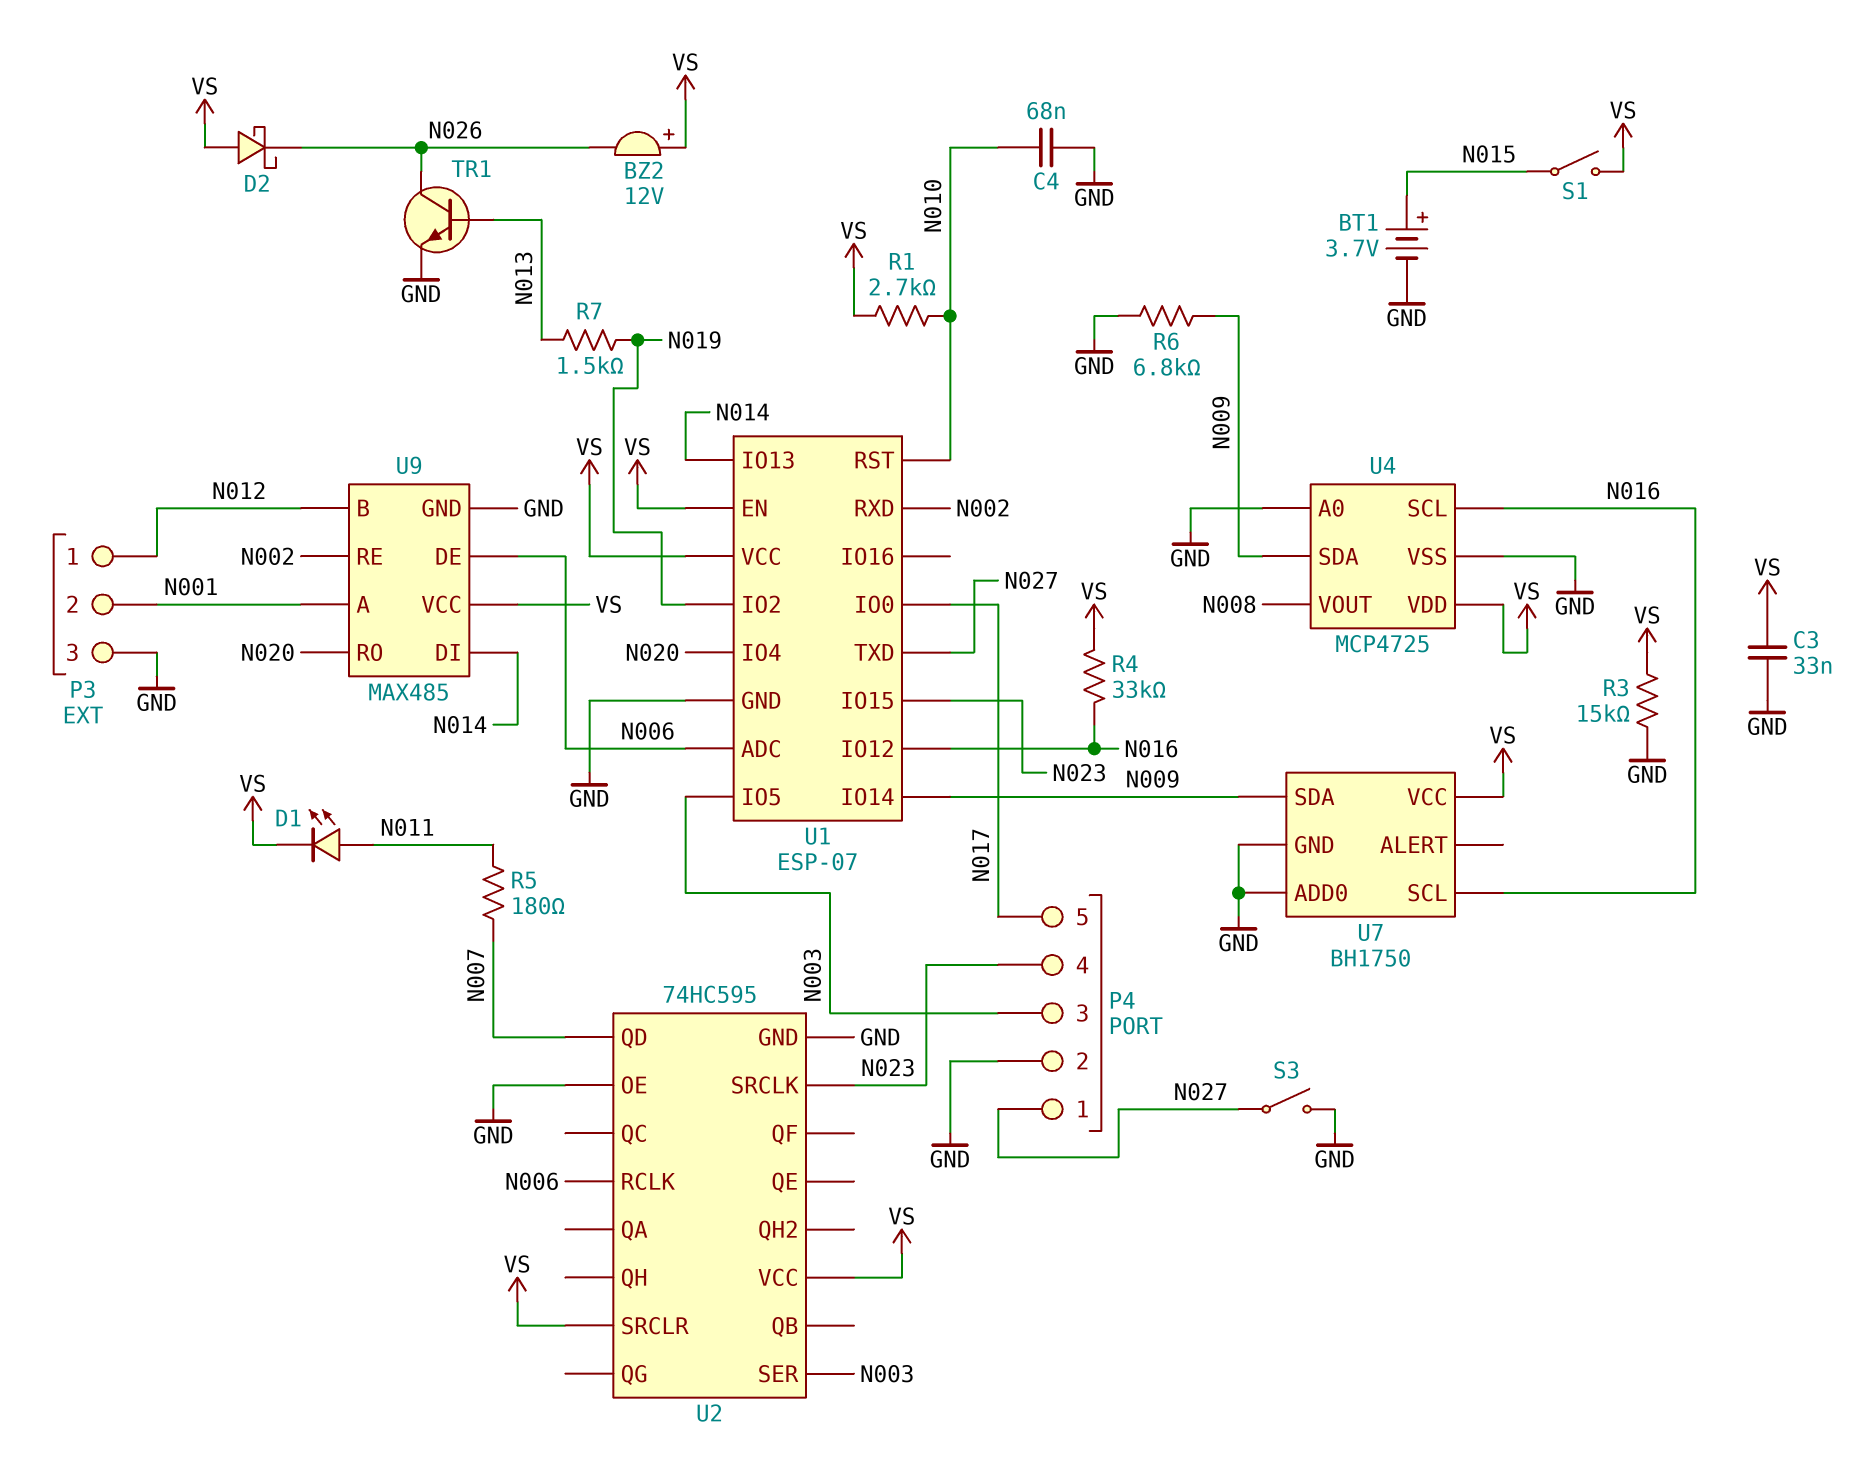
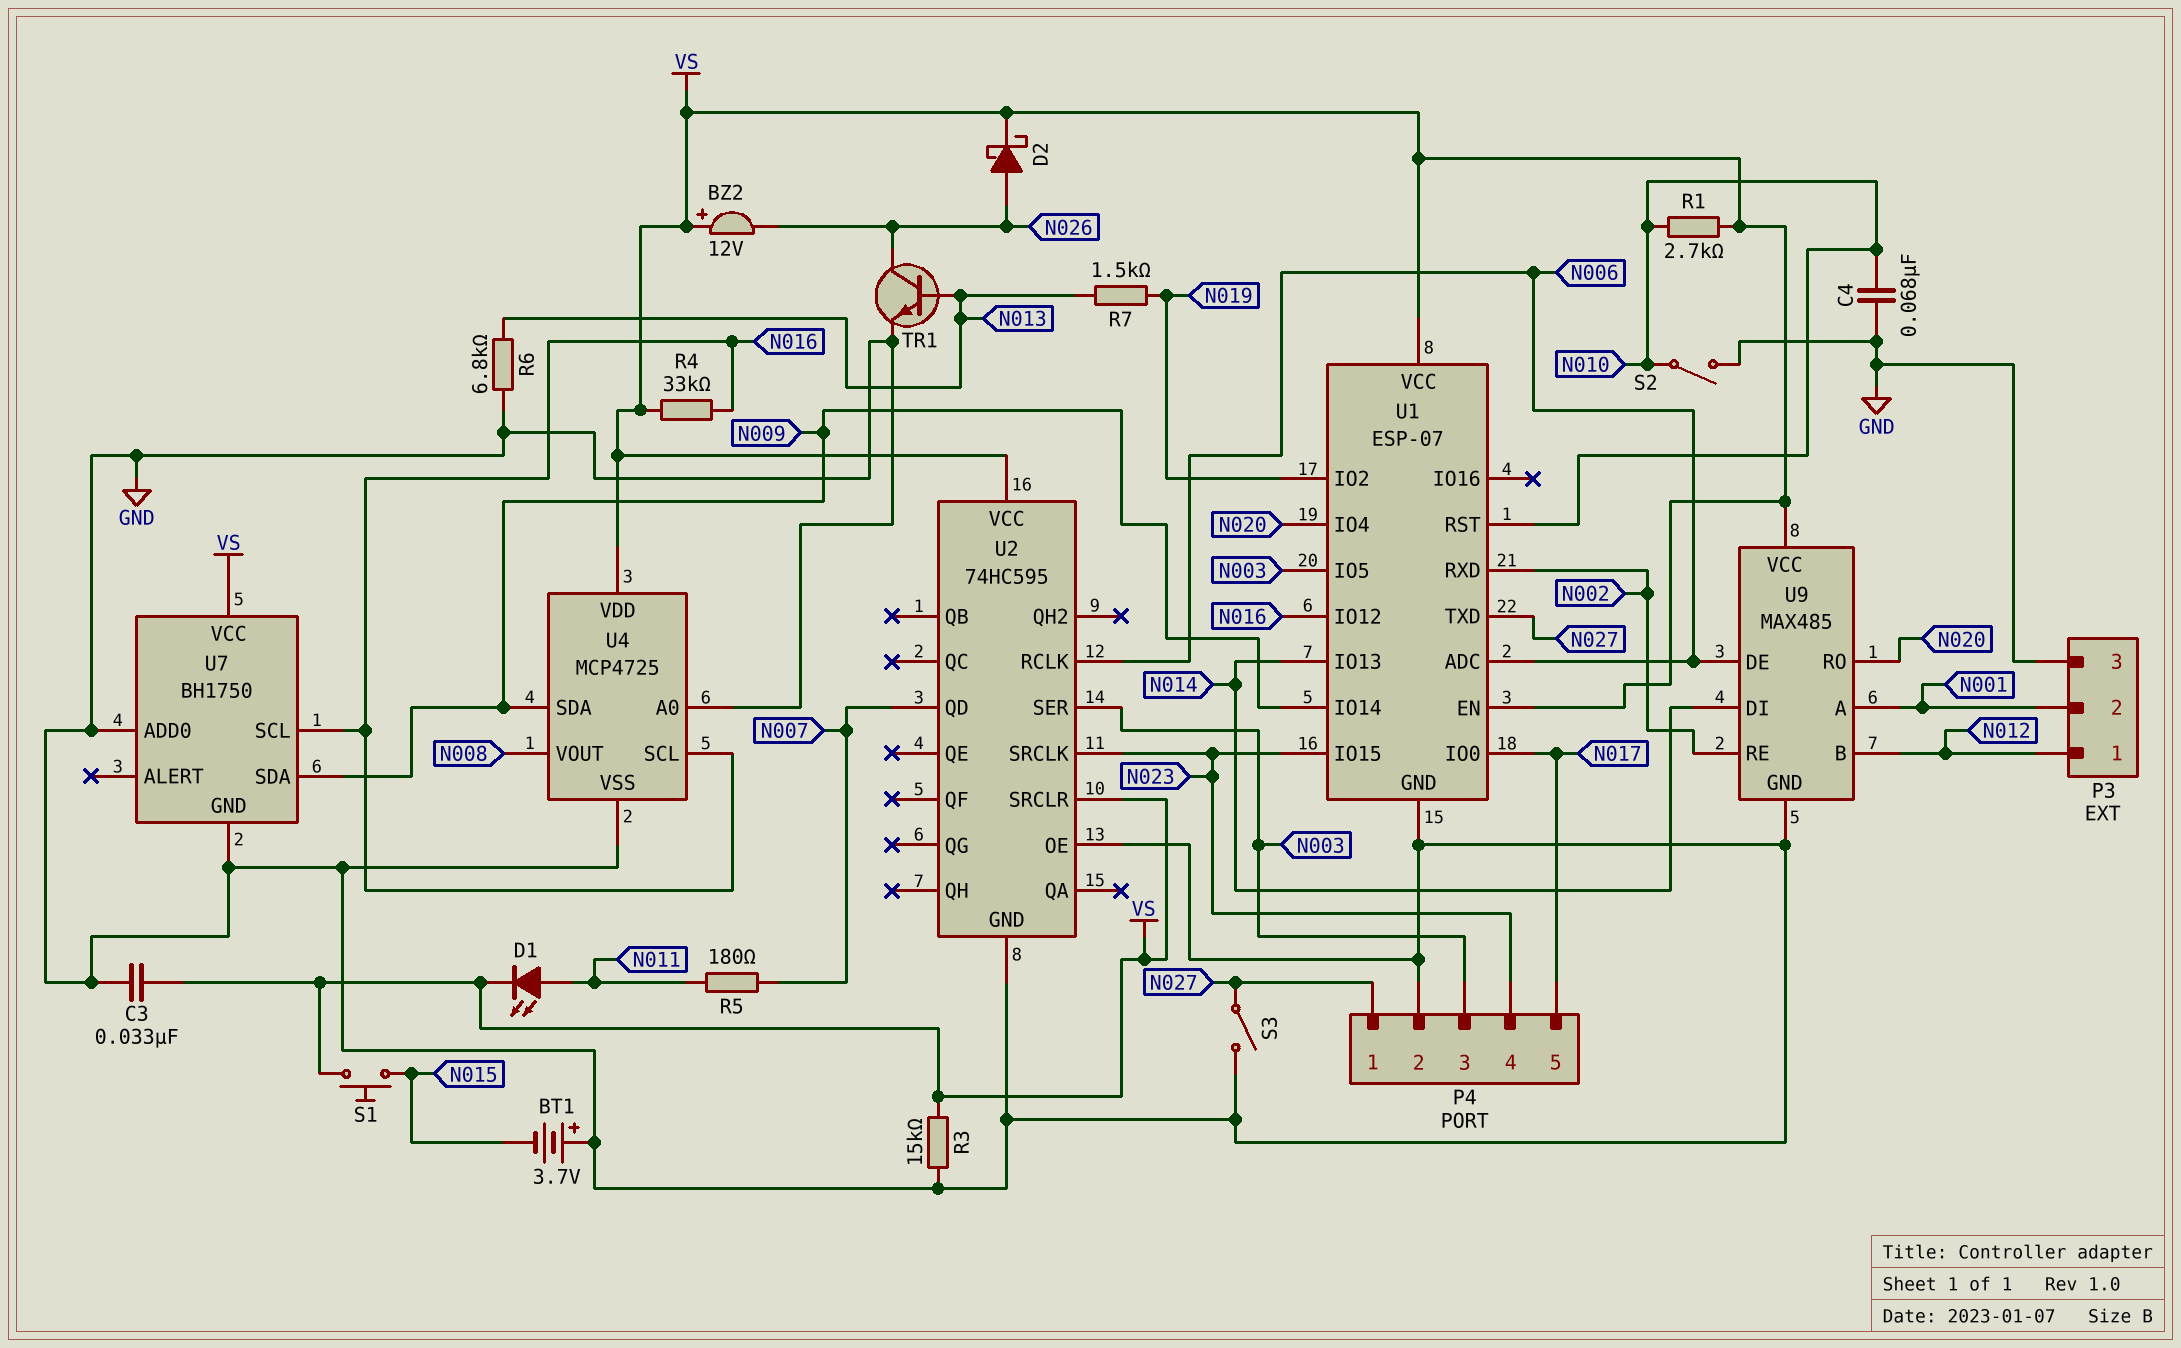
BT1: 3.7V (plus N015, minus GND) -> 3.7V (plus GND, minus N015)
D2: schottky (A VS, K N026) -> schottky (A N026, K VS)
R6: 6.8k (GND, N009) -> 6.8k (GND, N013)
S1: switch (N015, VS) -> button (N015, VS)
S2: none -> switch (GND, N010)

